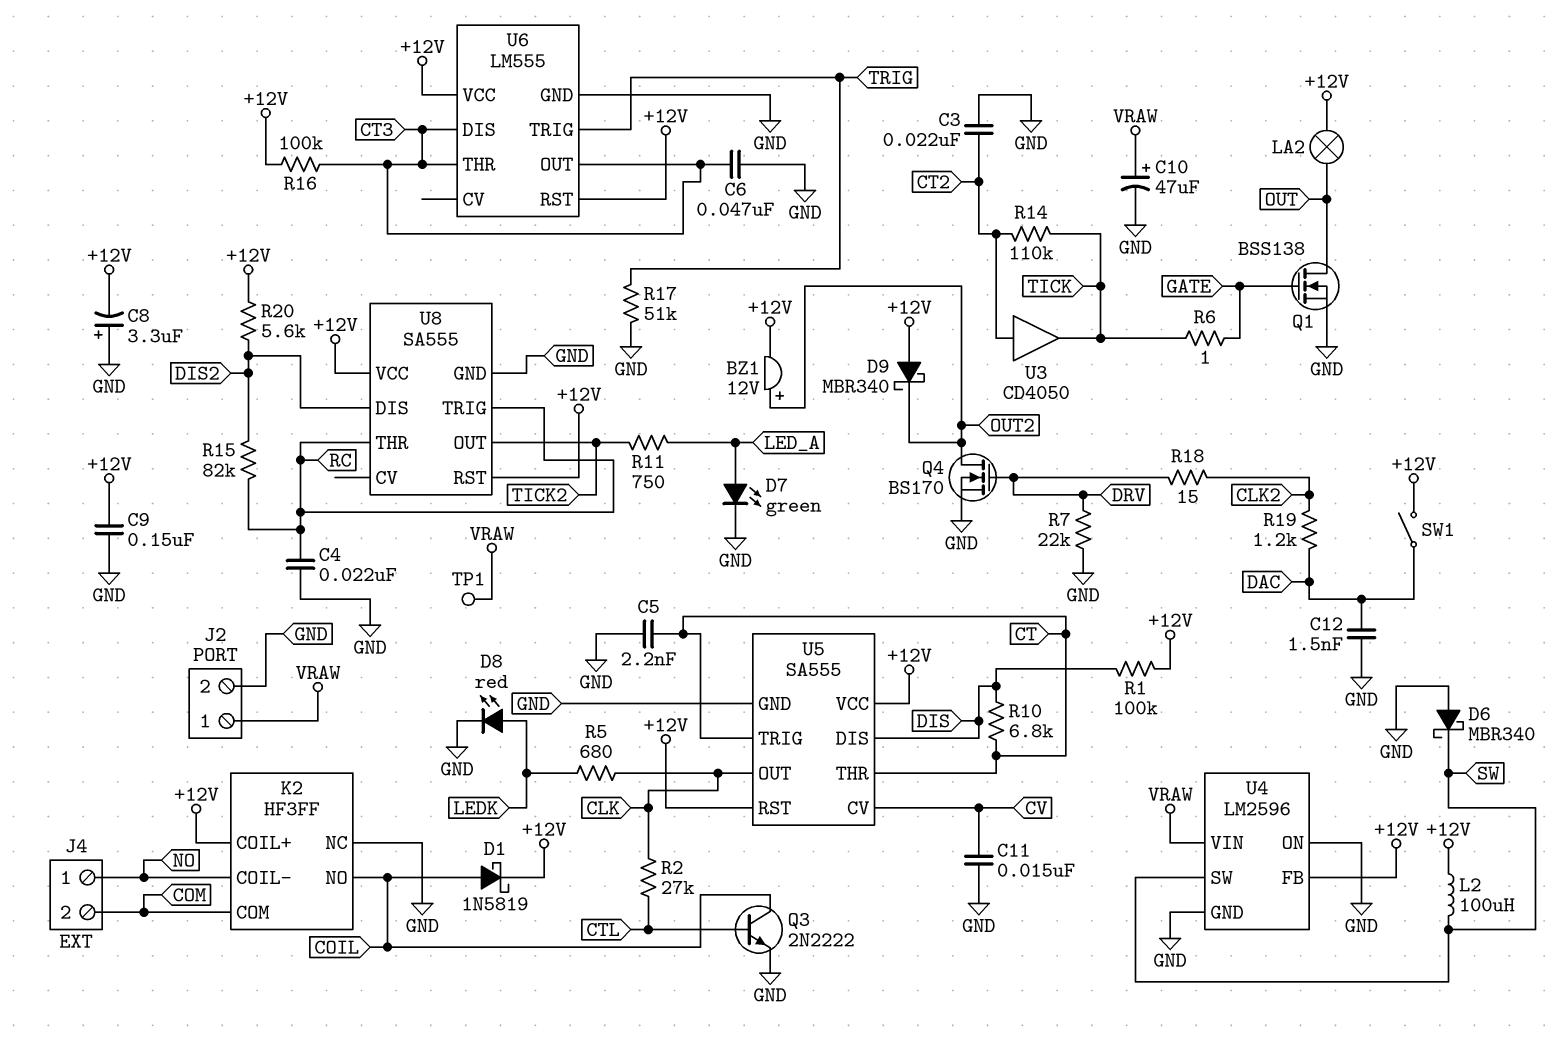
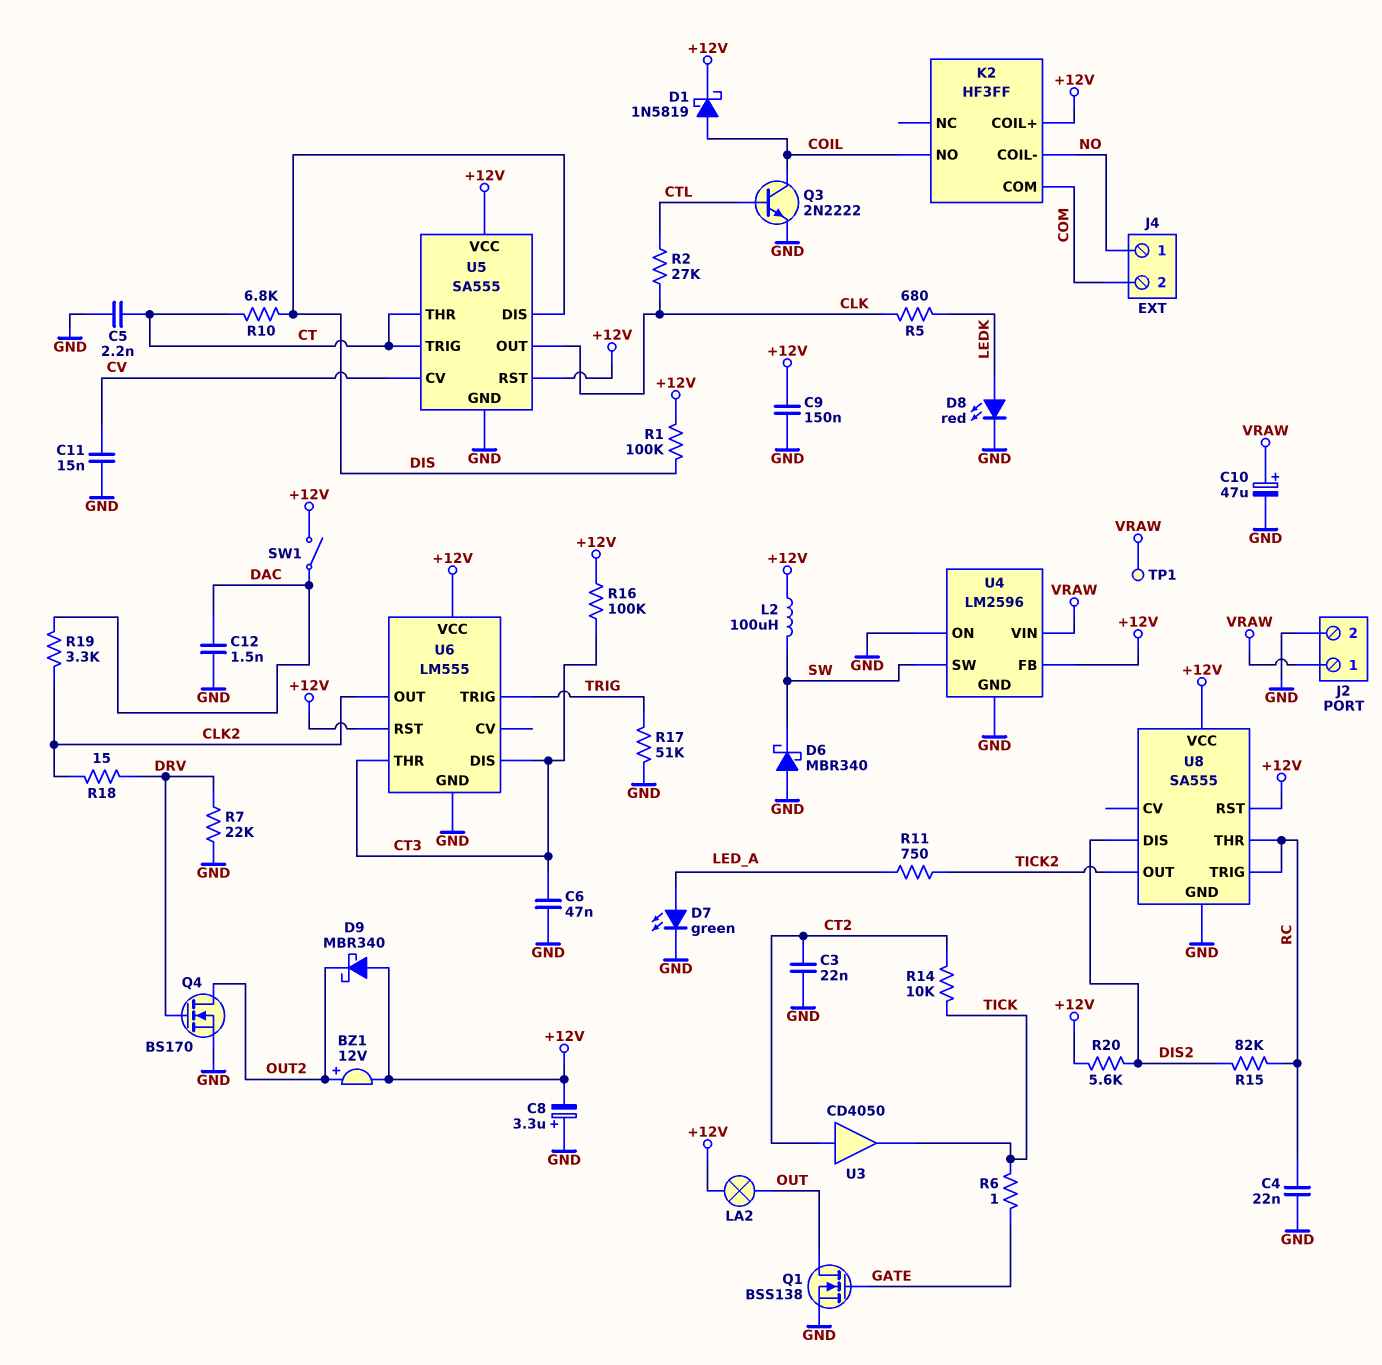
K2 pin NC: GND -> none
R14: 110k (CT2, TICK) -> 10k (CT2, TICK)
R19: 1.2k (CLK2, DAC) -> 3.3k (CLK2, DAC)
U6 pin OUT: CT3 -> CLK2

